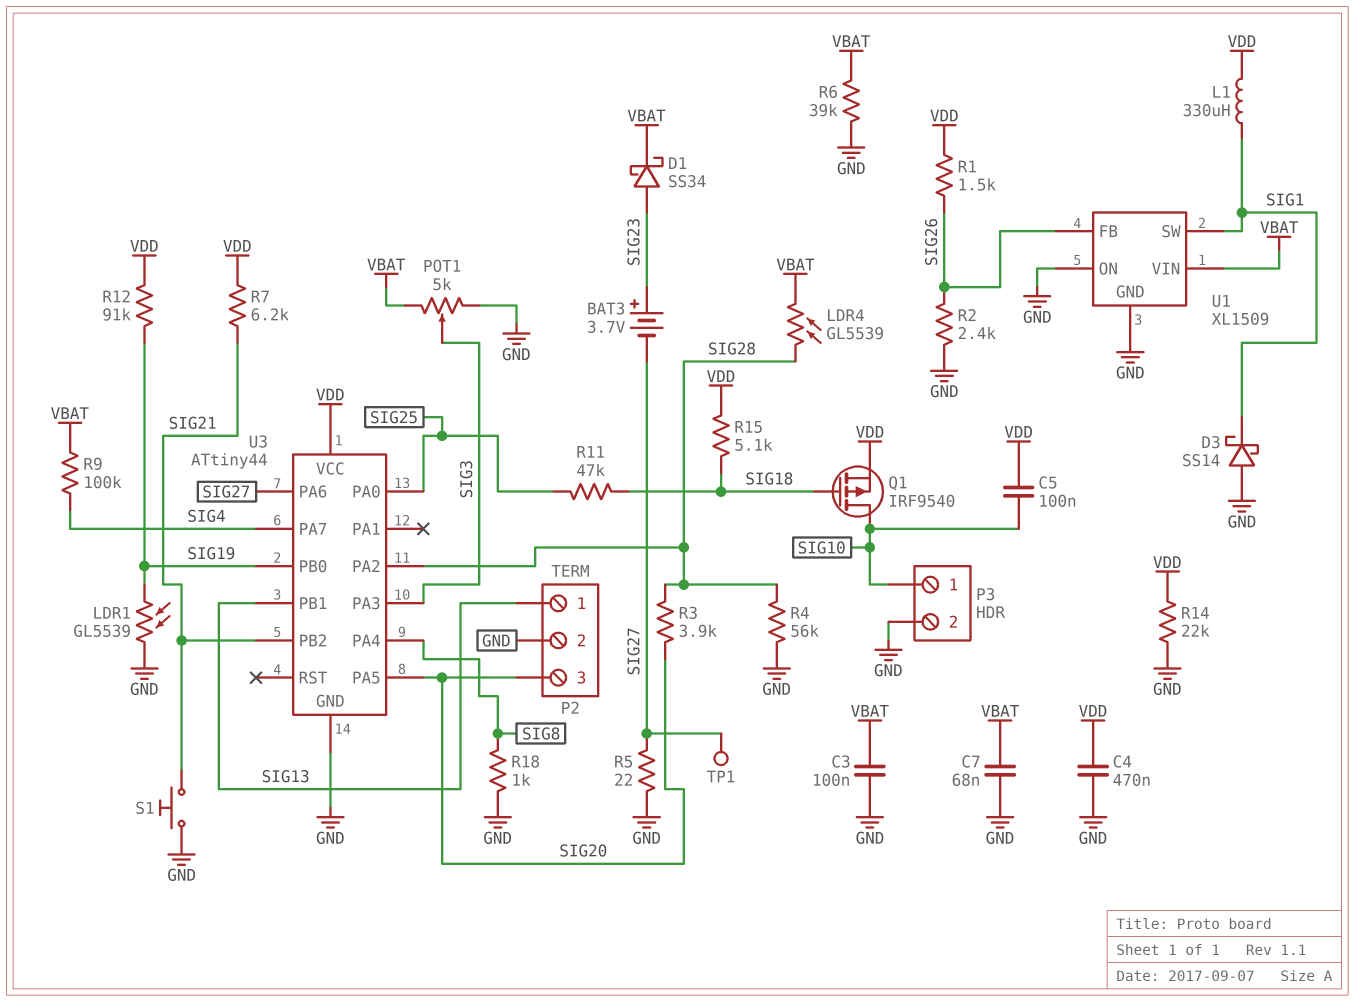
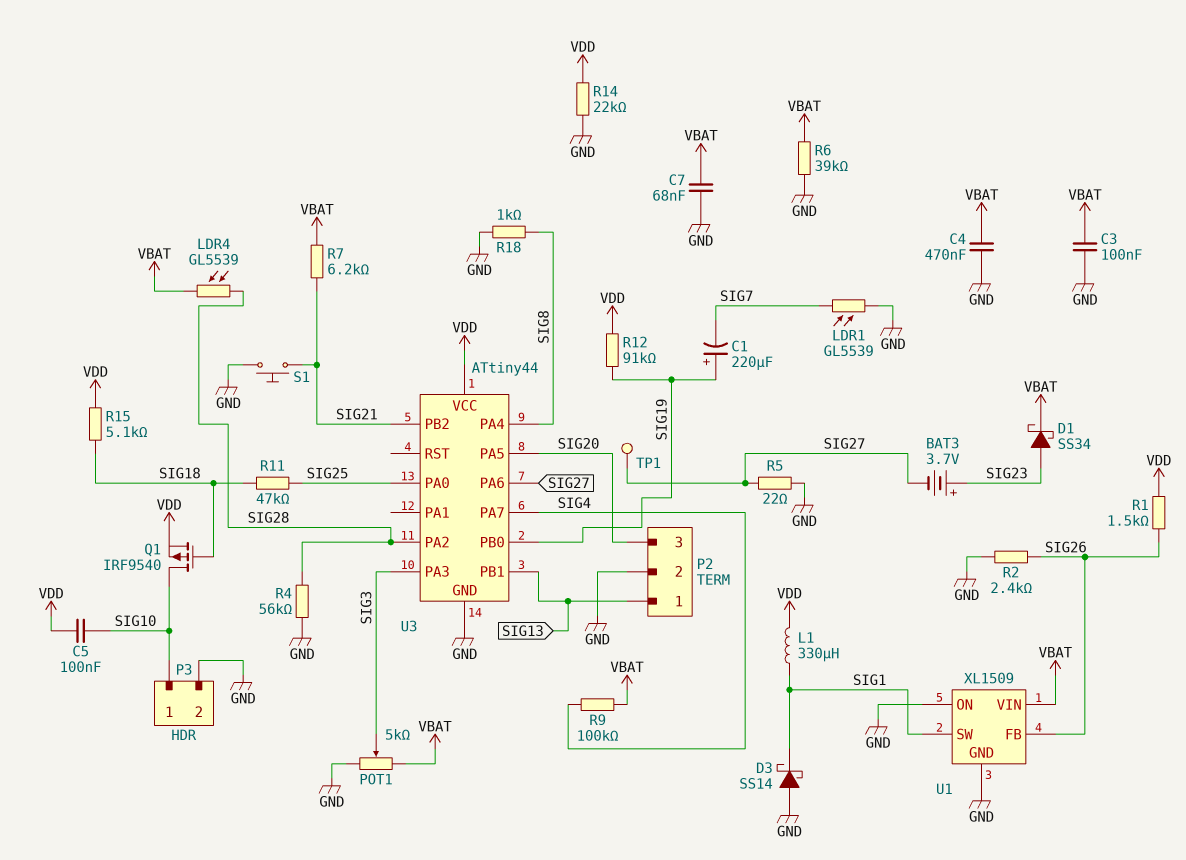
C1: none -> 220uF (plus SIG19, minus SIG7)
C4: 470nF (GND, VDD) -> 470nF (GND, VBAT)
LDR1: GL5539 (GND, SIG19) -> GL5539 (GND, SIG7)
R3: 3.9k (SIG20, SIG28) -> none
R7: 6.2k (SIG21, VDD) -> 6.2k (SIG21, VBAT)

